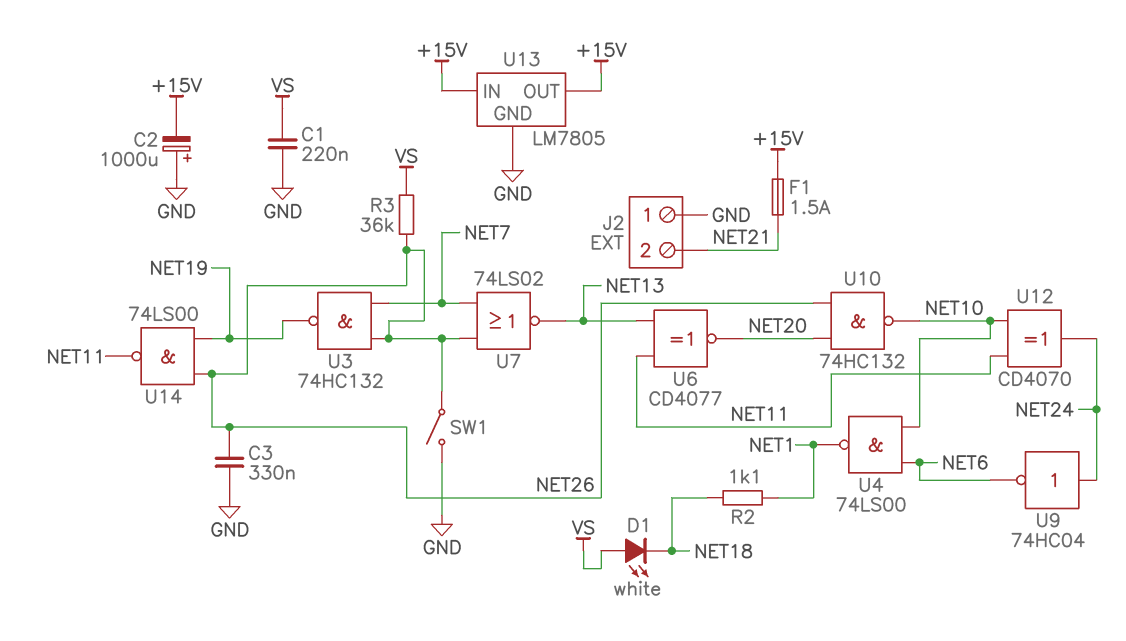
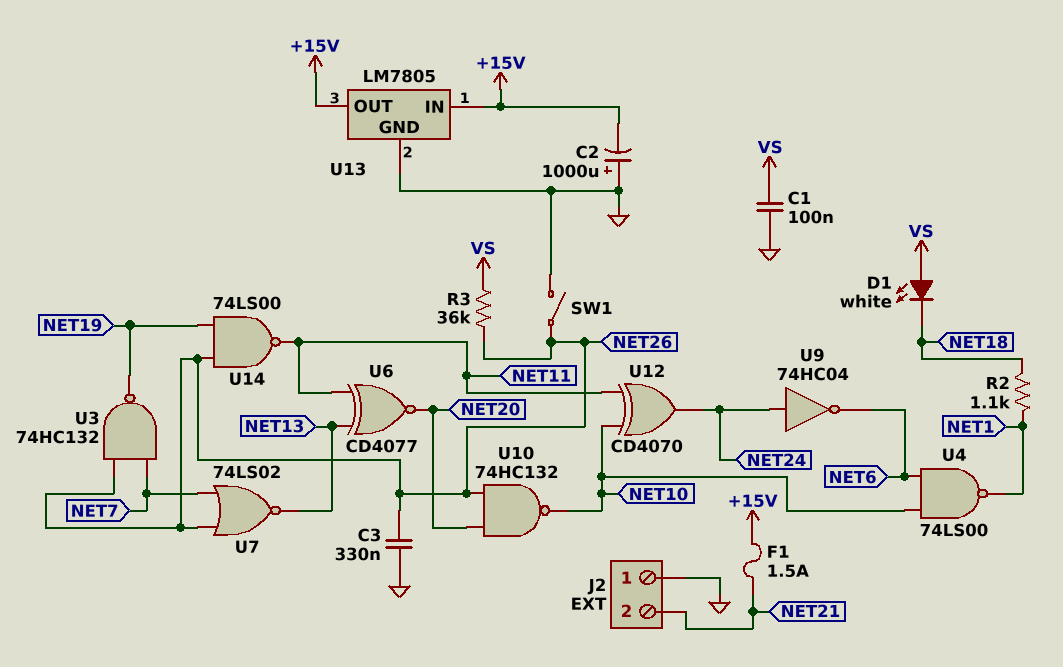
C1: 220nF (GND, VS) -> 100nF (GND, VS)

